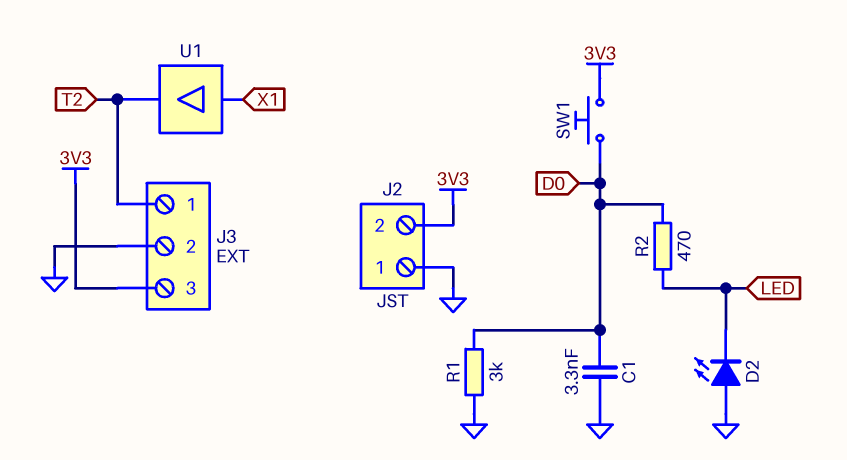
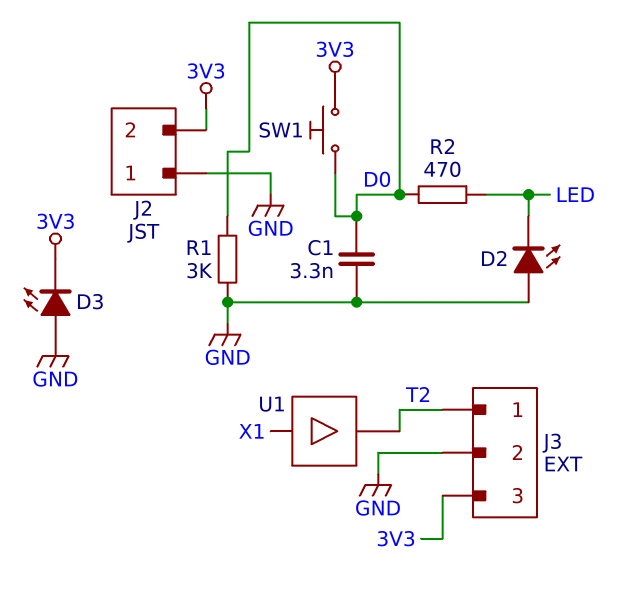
D3: none -> LED (A GND, K 3V3)

